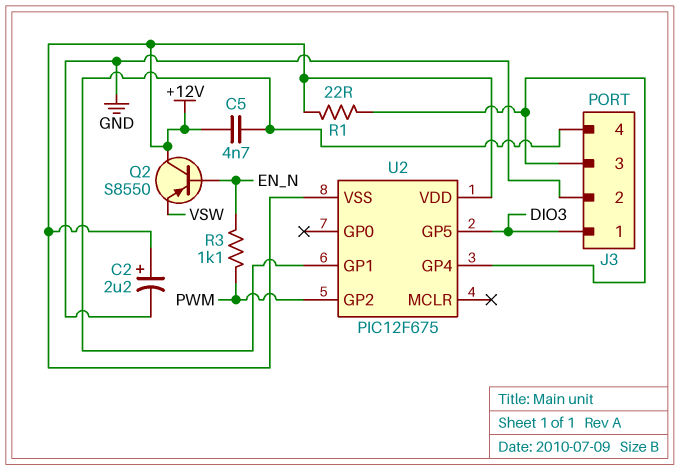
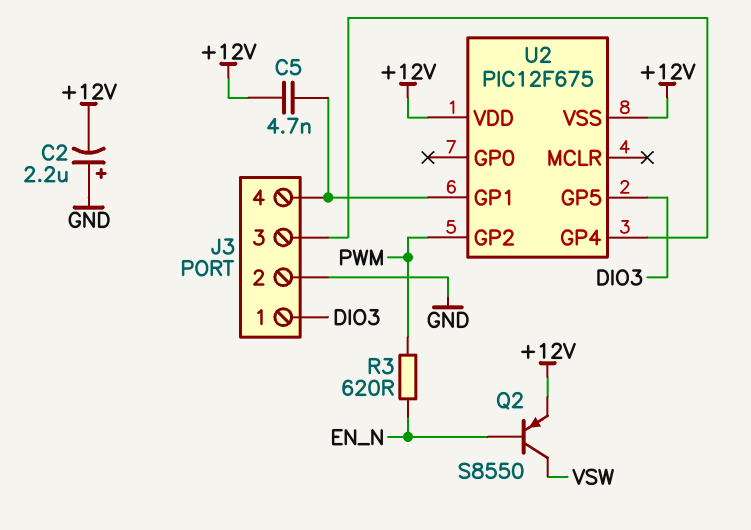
C2: 2.2uF (plus +12V, minus GND) -> 2.2uF (plus GND, minus +12V)
Q2: PNP S8550 (B EN_N, C +12V, E VSW) -> PNP S8550 (B EN_N, C VSW, E +12V)
R1: 22 (+12V, J3/3) -> none
R3: 1.1k (EN_N, PWM) -> 620 (EN_N, PWM)

